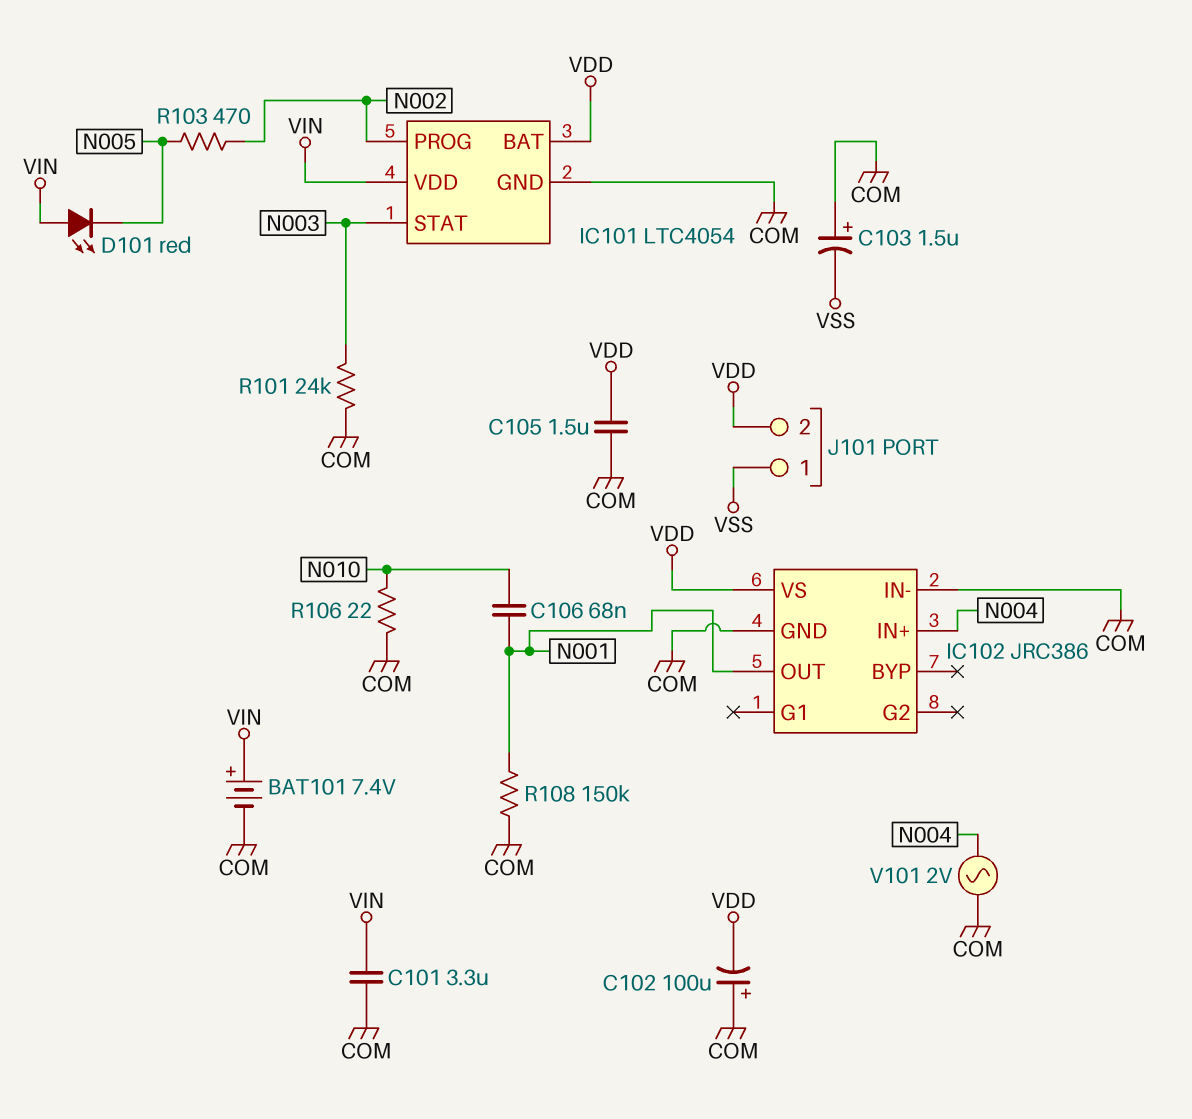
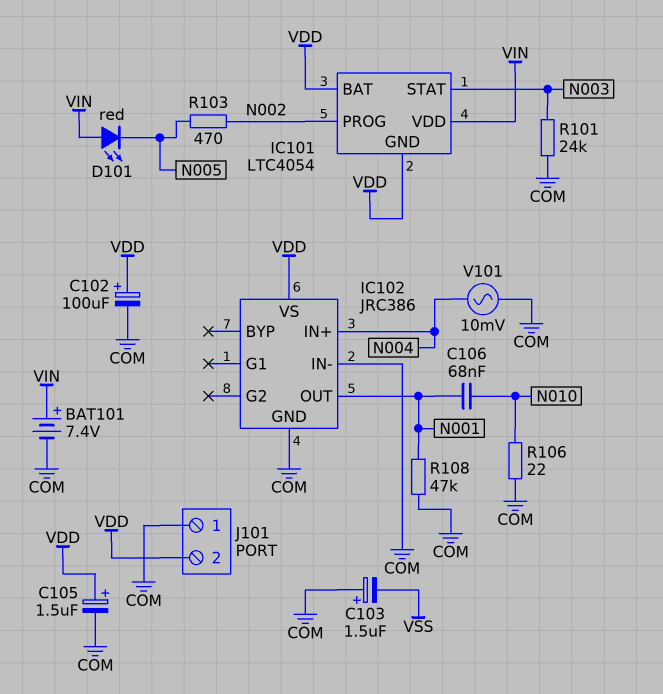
C101: 3.3uF (COM, VIN) -> none
C102: 100uF (plus COM, minus VDD) -> 100uF (plus VDD, minus COM)
C105: 1.5uF (COM, VDD) -> 1.5uF (plus VDD, minus COM)
IC101 pin GND: COM -> VDD
J101 pin 1: VSS -> COM
R108: 150k (COM, N001) -> 47k (COM, N001)
V101: AC 2V (COM, N004) -> AC 10mV (COM, N004)

